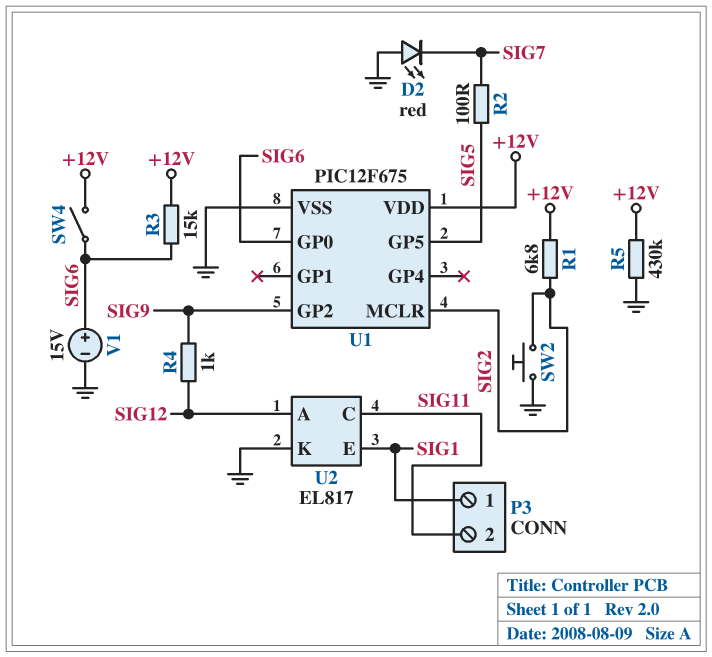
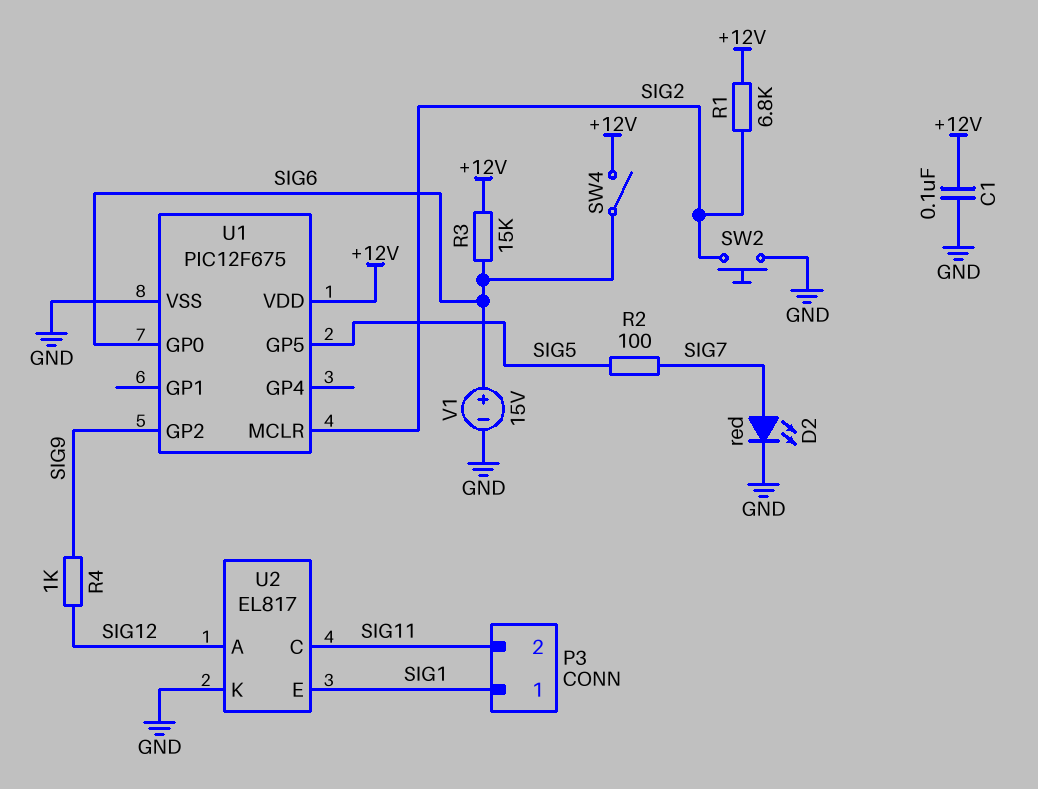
C1: none -> 100nF (+12V, GND)
D2: LED red (A GND, K SIG7) -> LED red (A SIG7, K GND)
R5: 430k (+12V, GND) -> none

